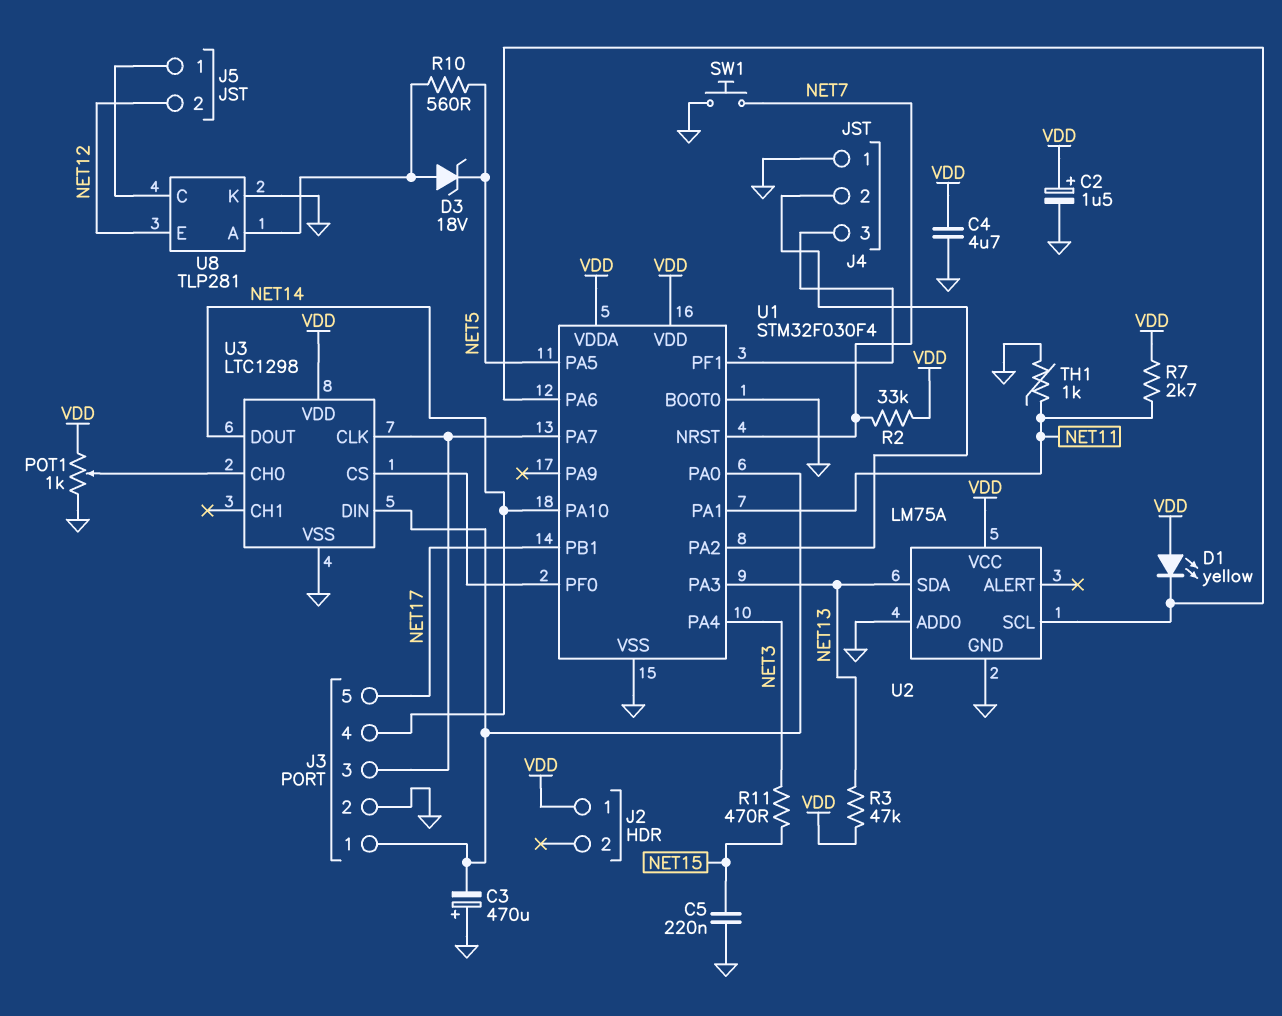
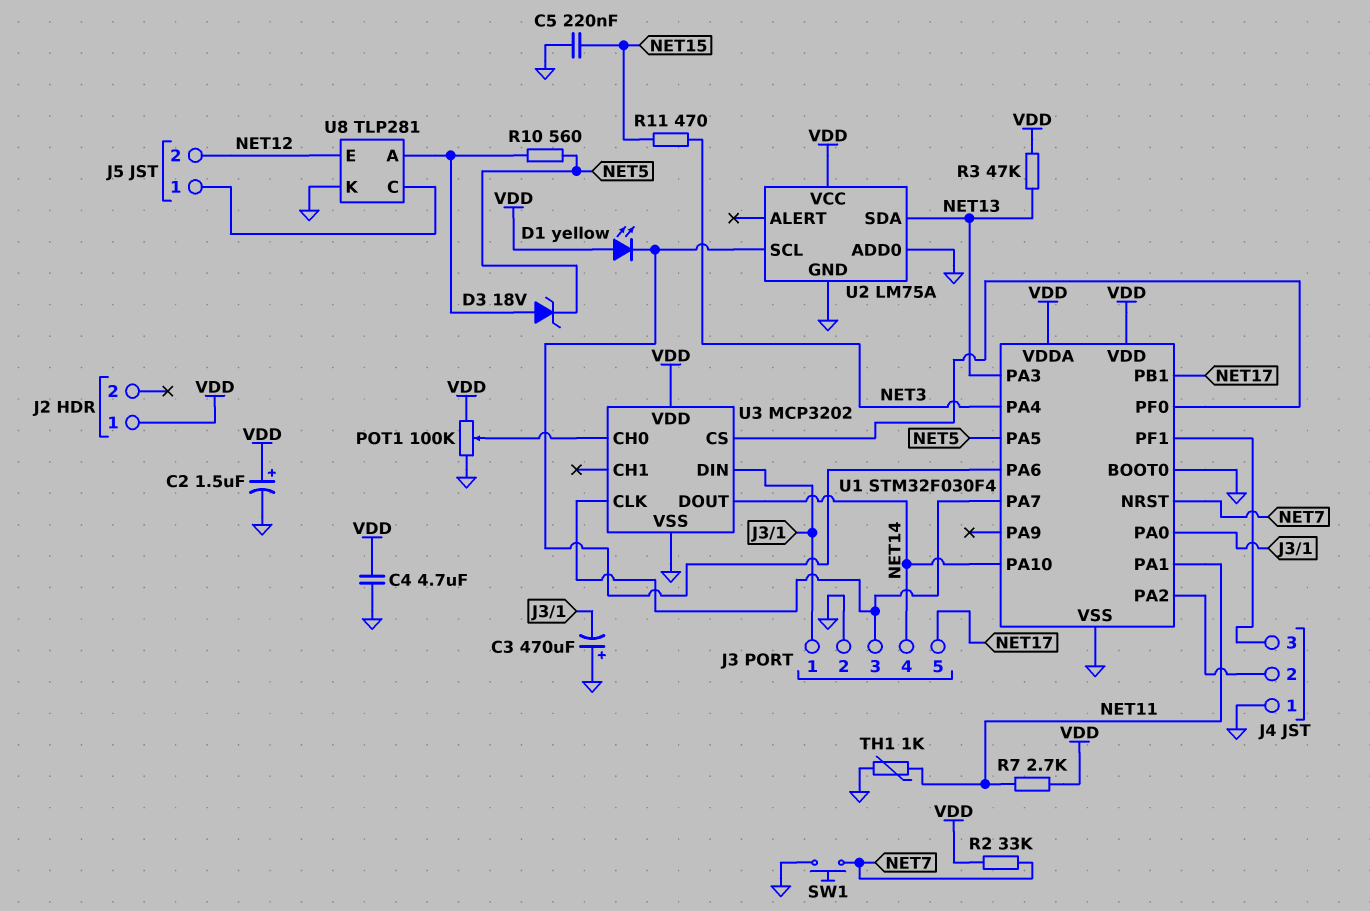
POT1: 1k (GND, VDD, wiper U3/CH0) -> 100k (GND, VDD, wiper U3/CH0)
U3: LTC1298 -> MCP3202

